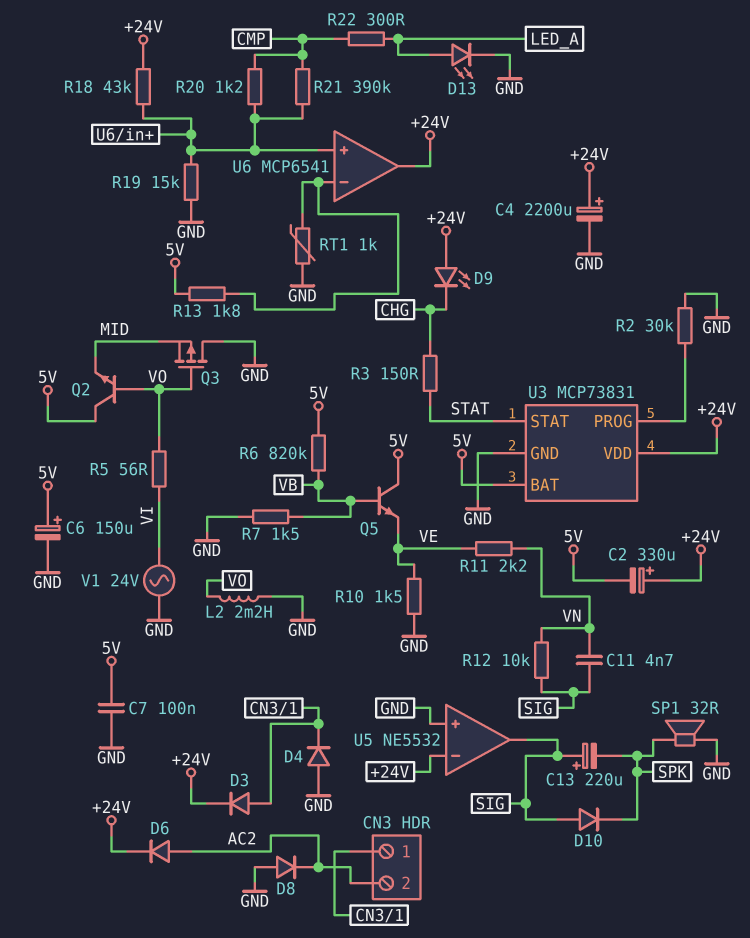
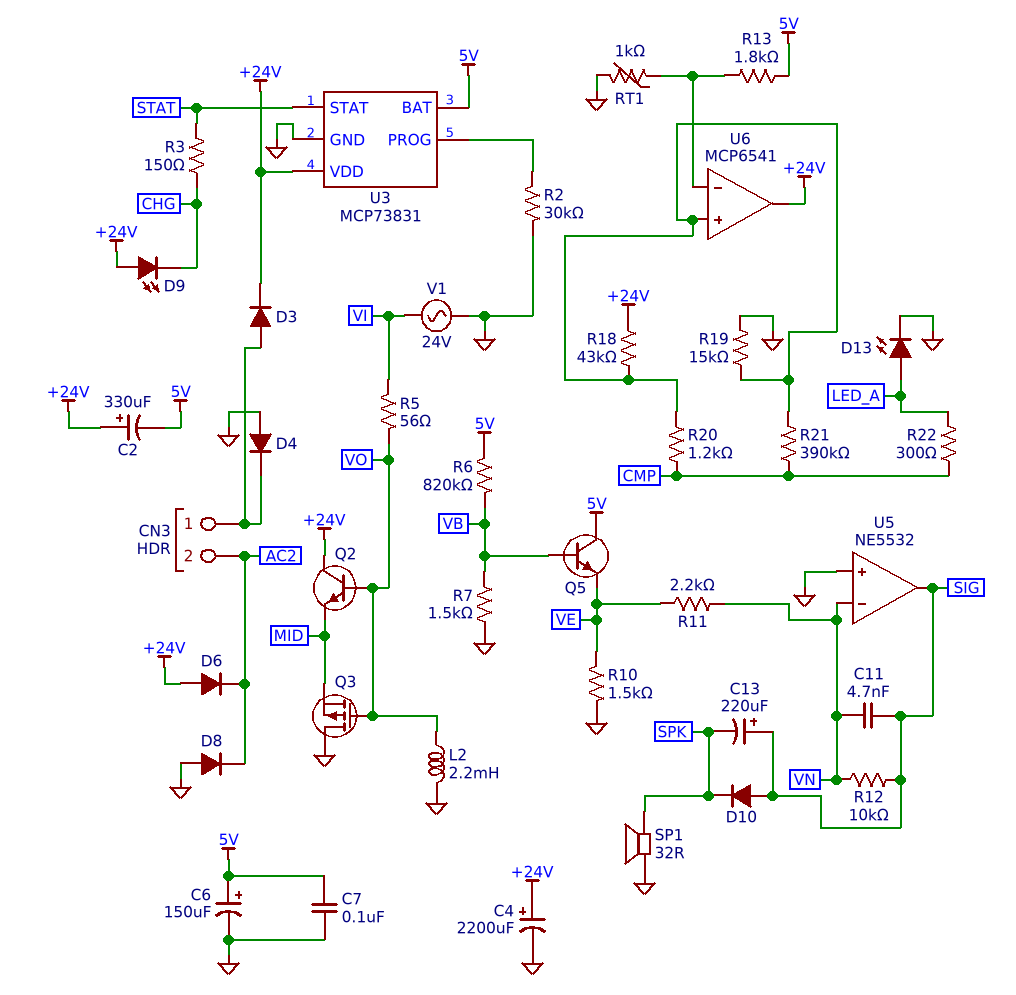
D6: diode (A AC2, K +24V) -> diode (A +24V, K AC2)
Q2: NPN (B VO, C 5V, E MID) -> NPN (B VO, C +24V, E MID)
U5 pin in-: +24V -> VN

